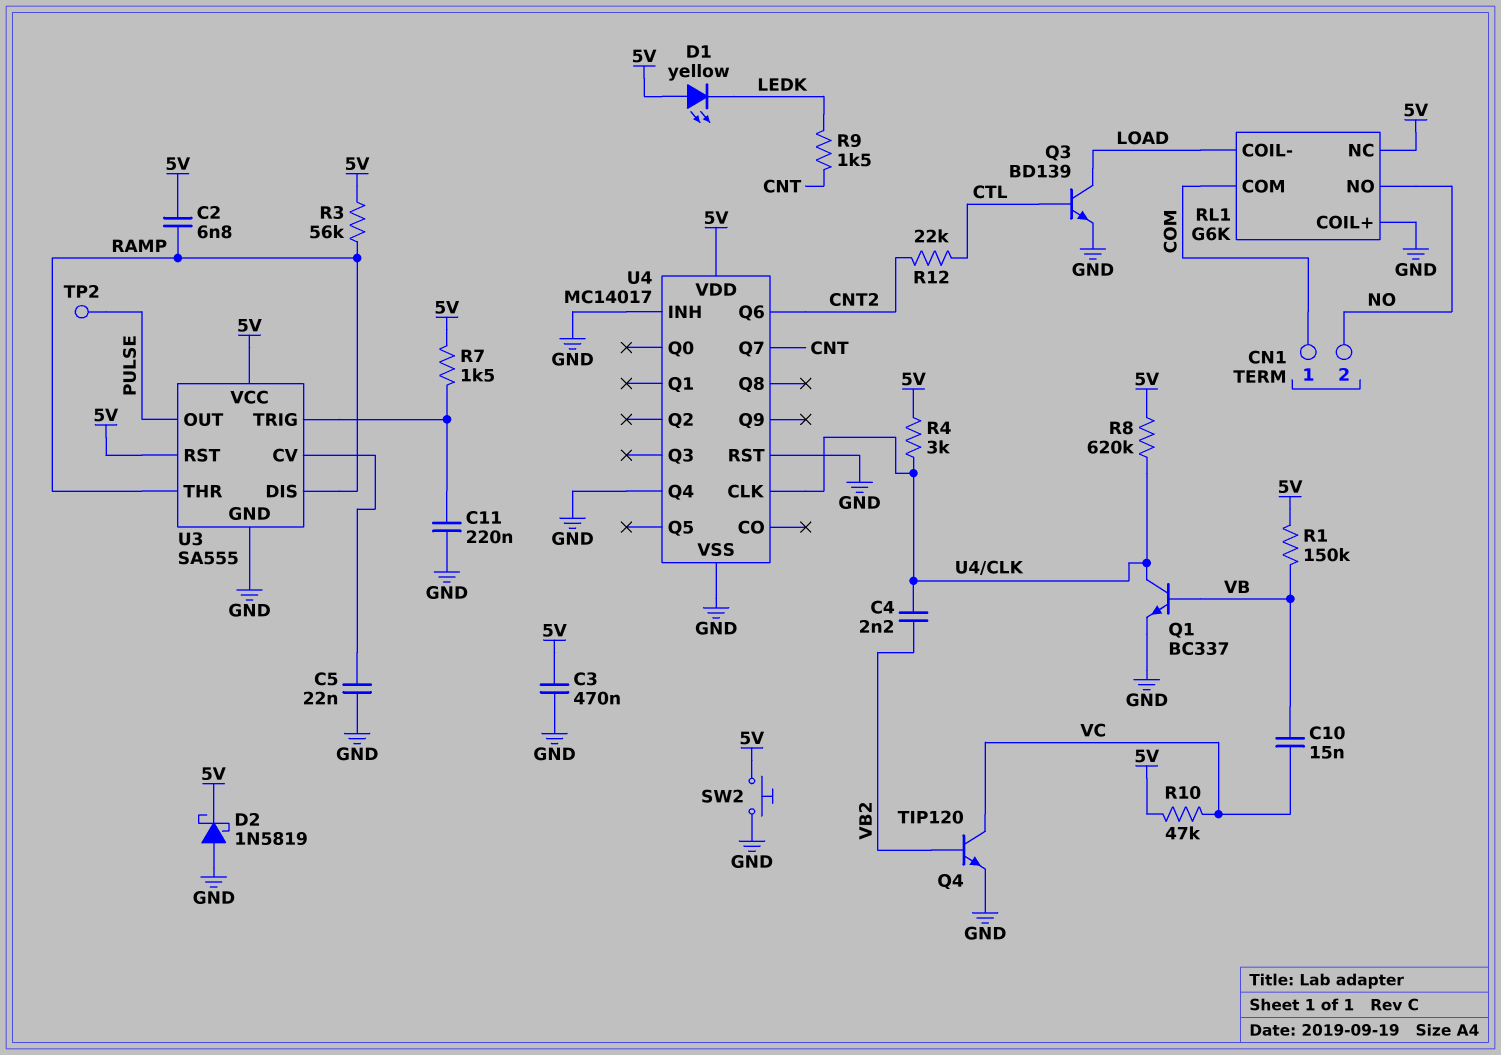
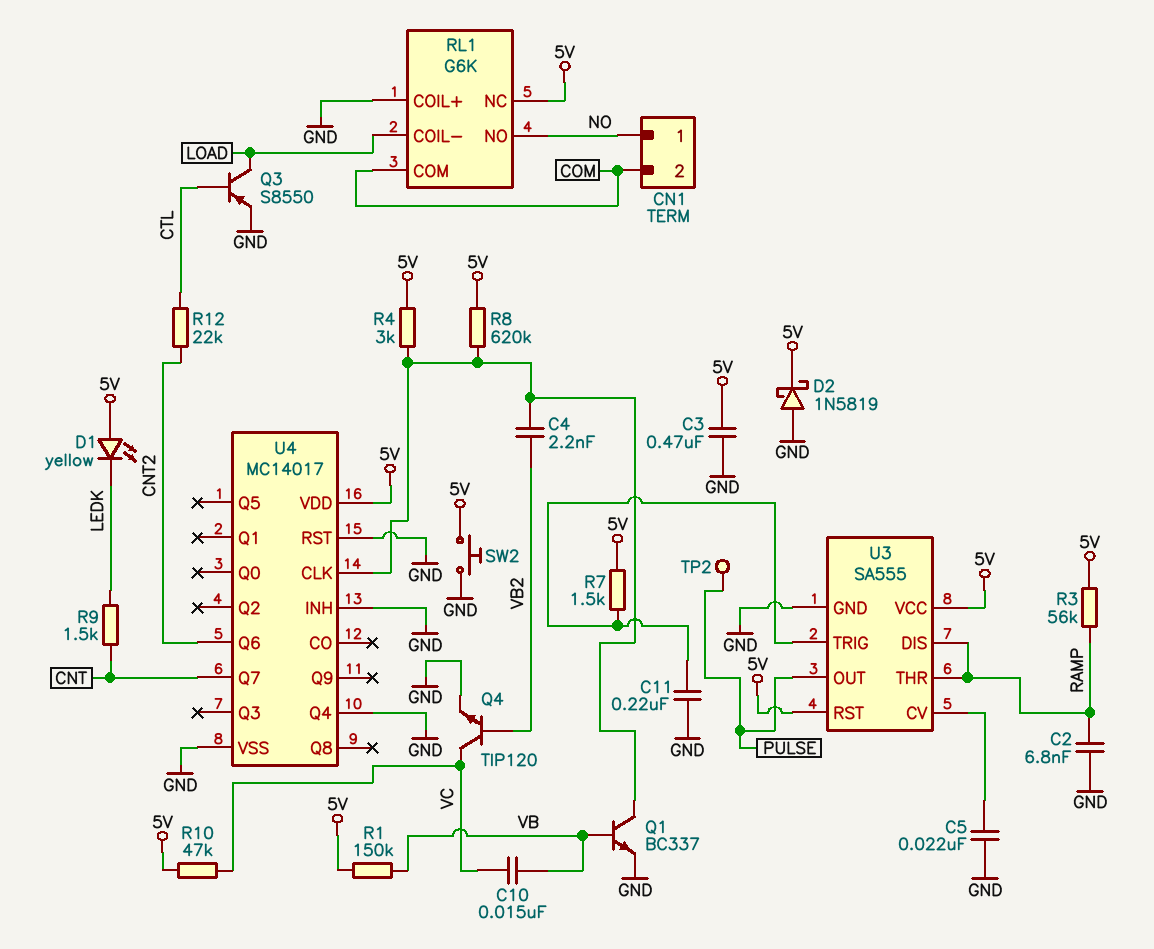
C2: 6.8nF (5V, RAMP) -> 6.8nF (GND, RAMP)
CN1 pin 1: COM -> NO
CN1 pin 2: NO -> COM
Q3: NPN BD139 (B CTL, C LOAD, E GND) -> PNP S8550 (B CTL, C LOAD, E GND)

